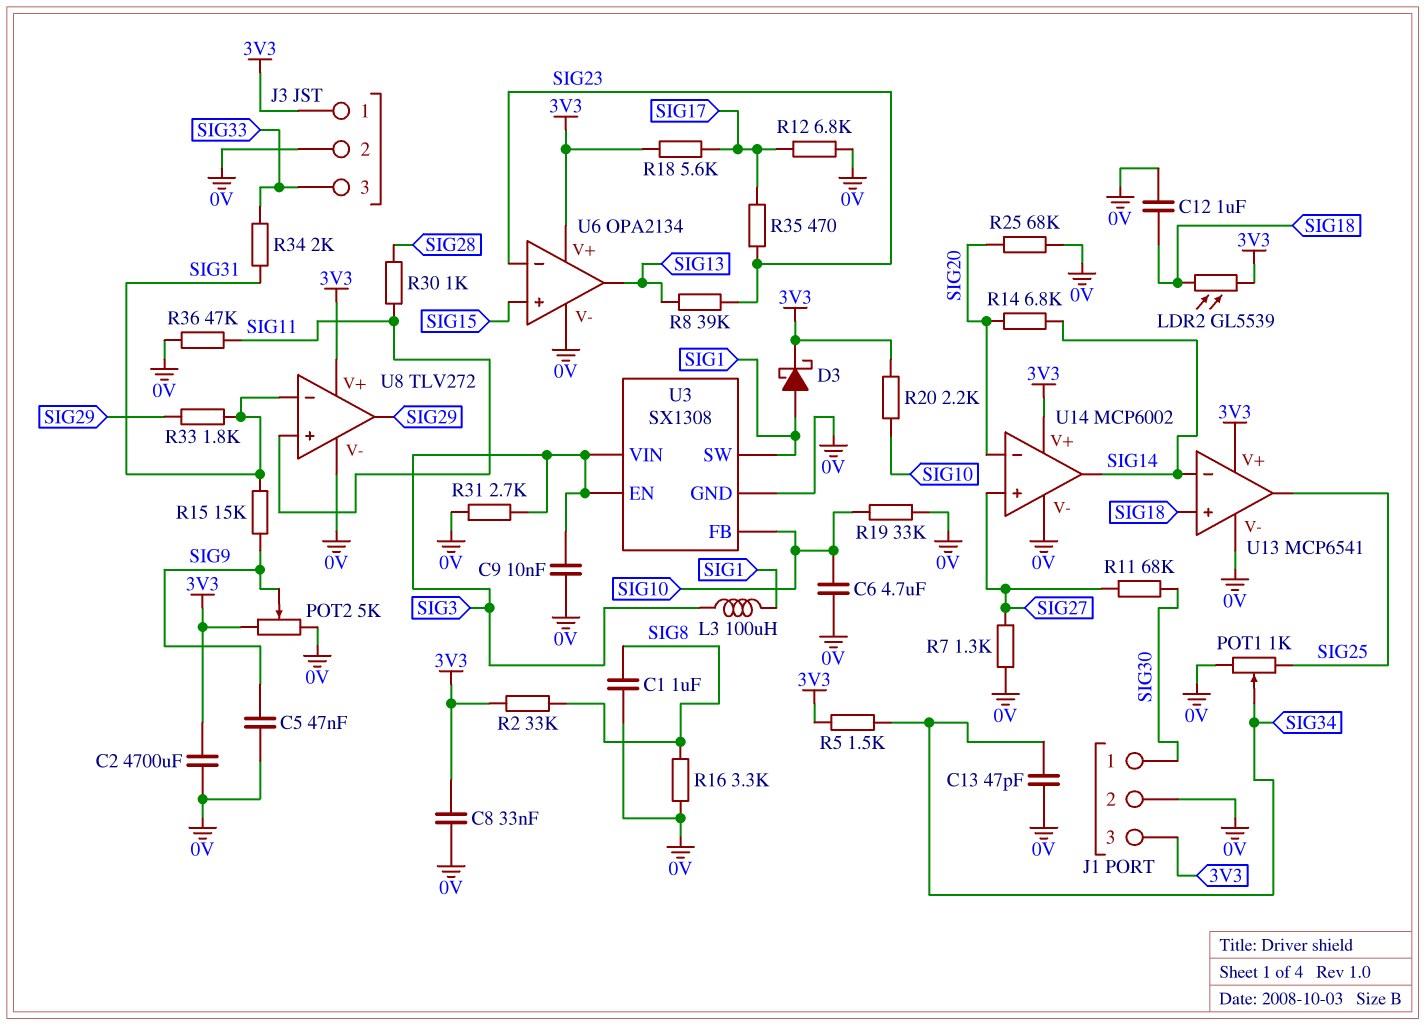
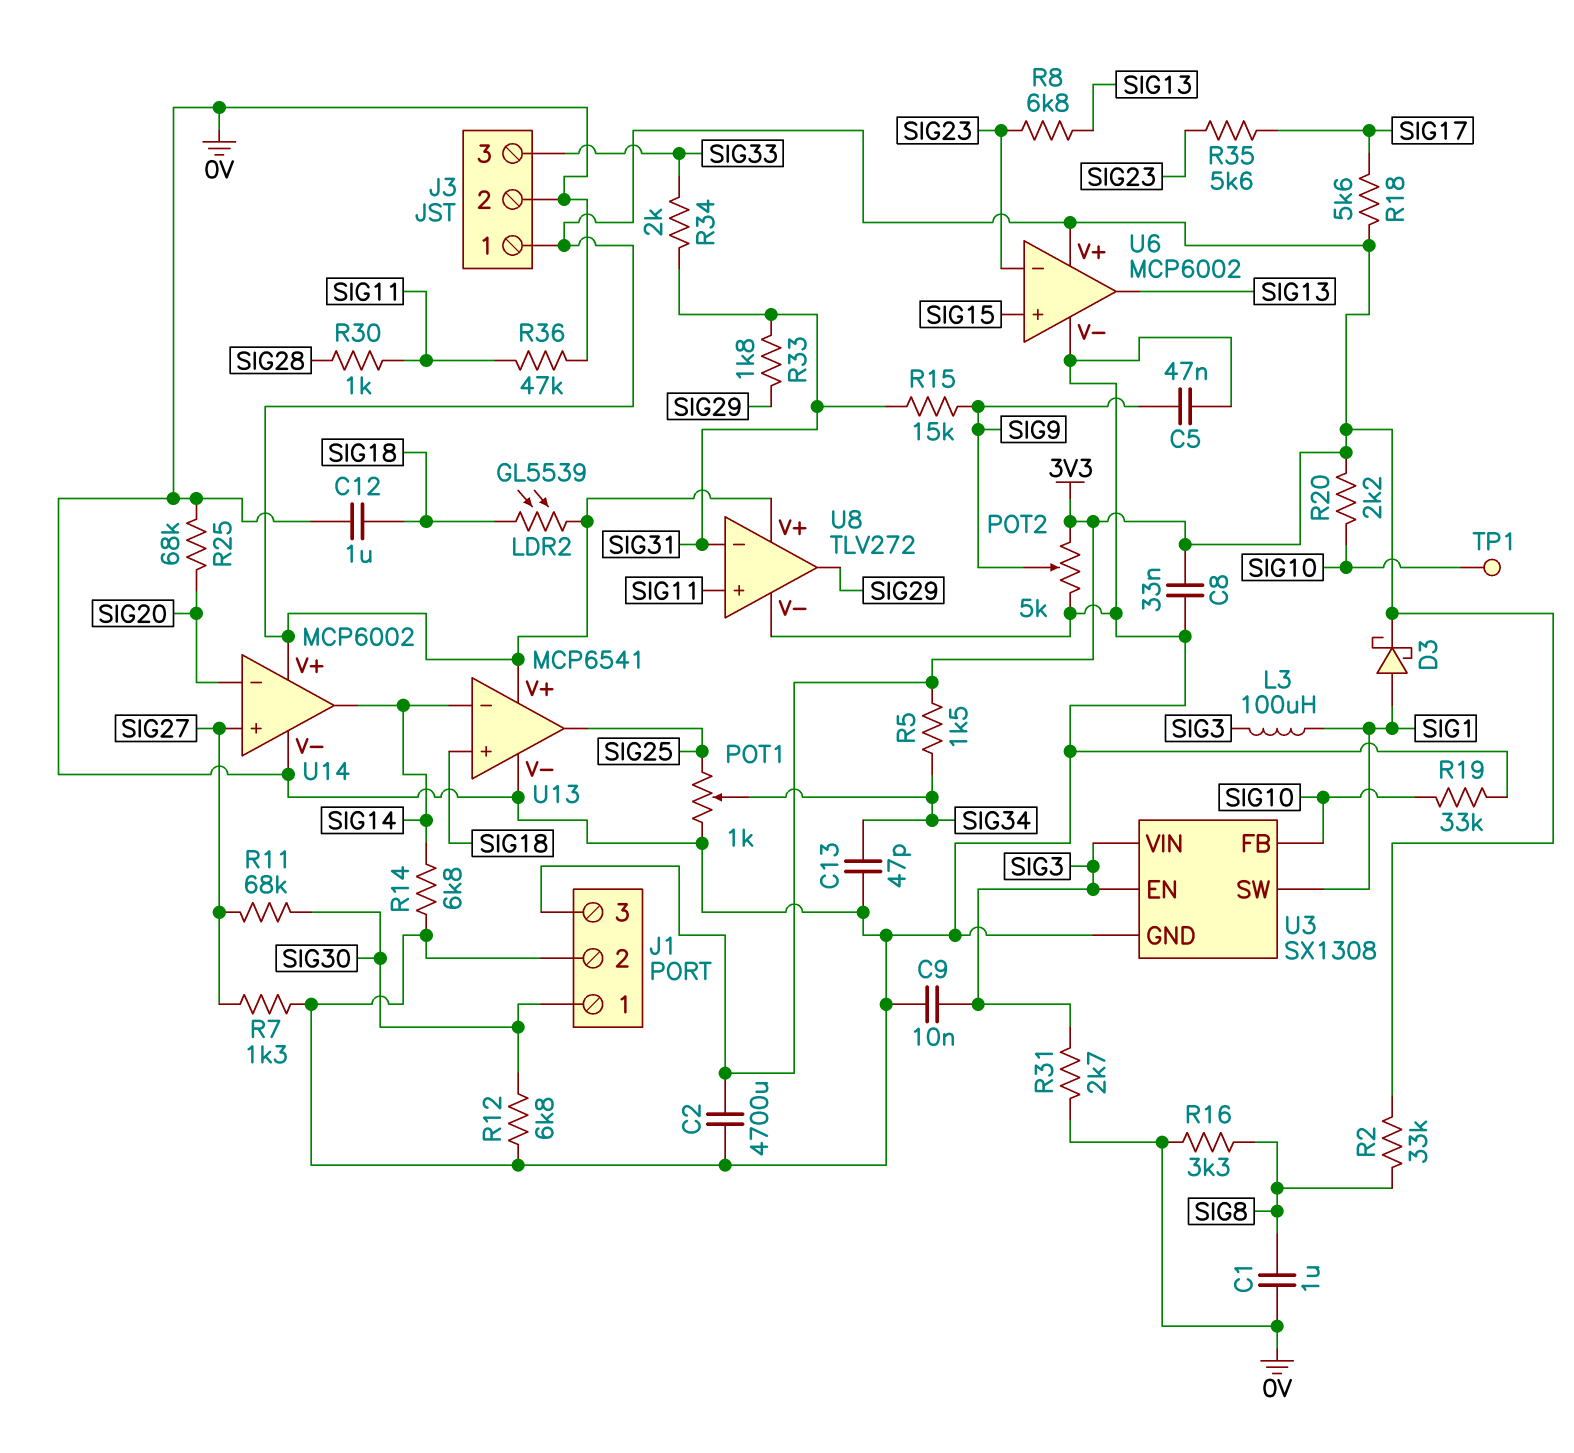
C6: 4.7uF (0V, SIG10) -> none
R8: 39k (SIG13, SIG23) -> 6.8k (SIG13, SIG23)
R12: 6.8k (0V, SIG17) -> 6.8k (0V, SIG30)
R14: 6.8k (SIG14, SIG20) -> 6.8k (0V, SIG14)
R35: 470 (SIG17, SIG23) -> 5.6k (SIG17, SIG23)
TP1: none -> test point (SIG10)
U6: OPA2134 -> MCP6002

